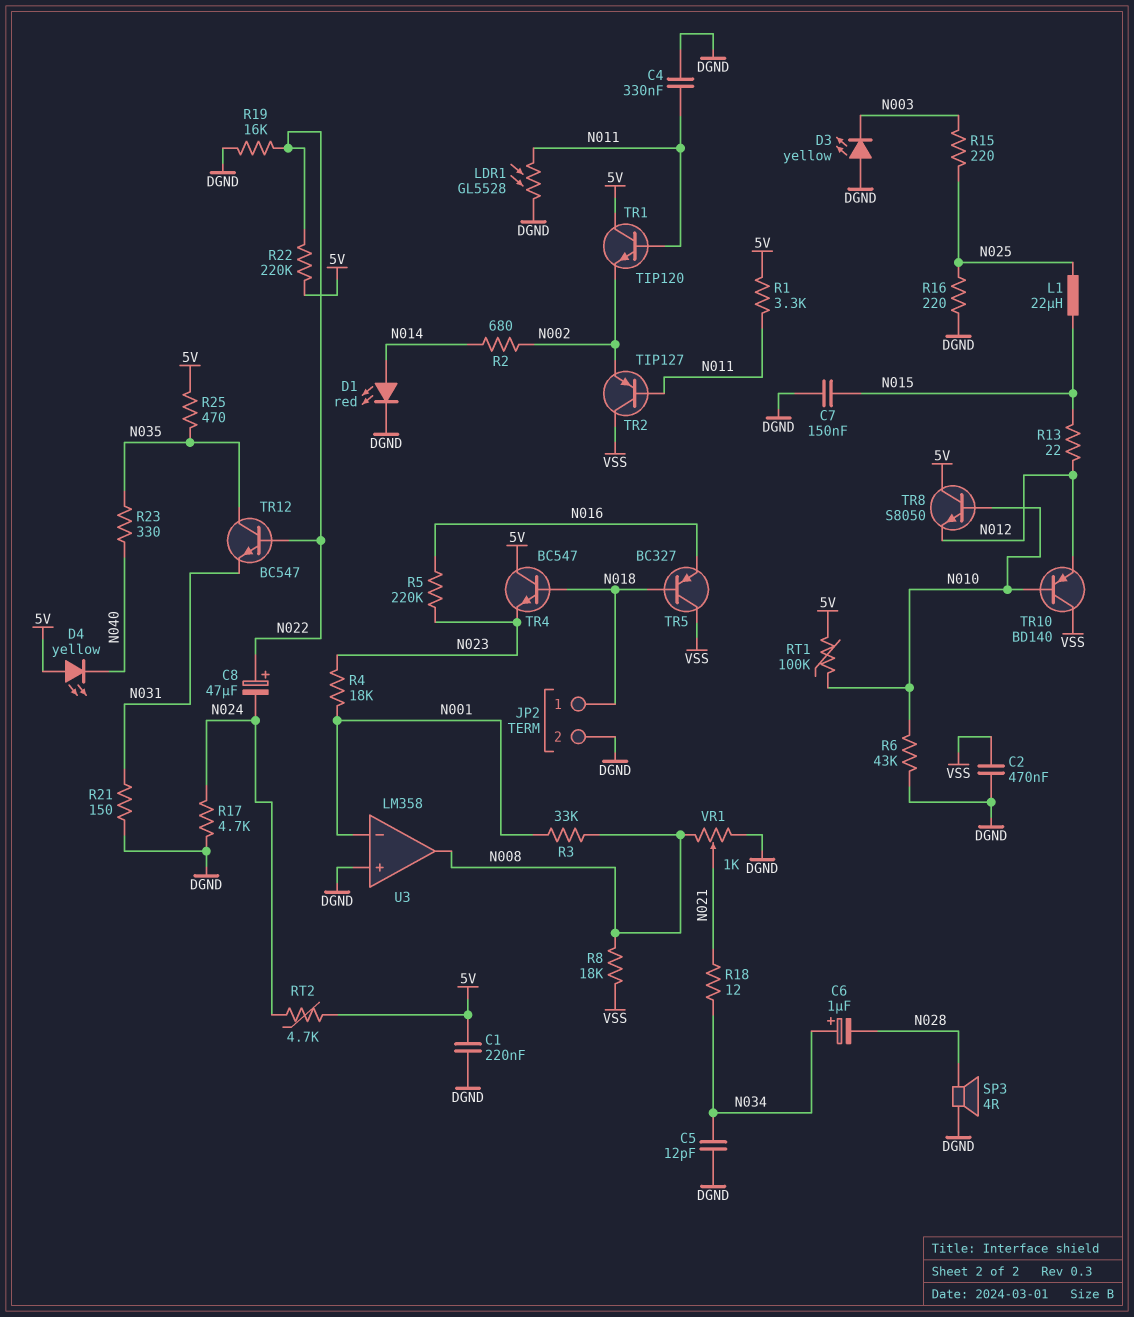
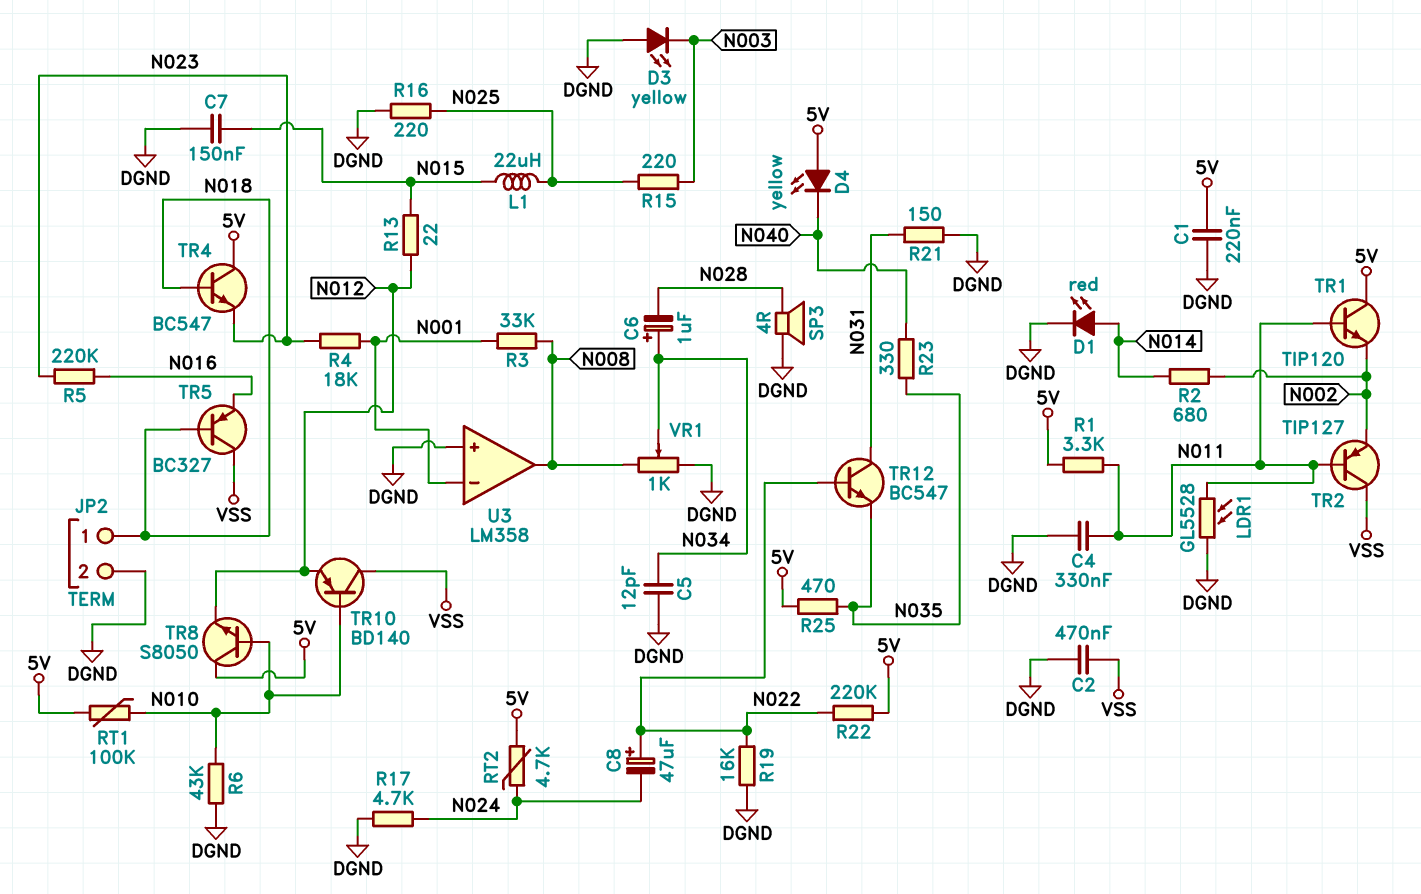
R8: 18k (N008, VSS) -> none
R18: 12 (N021, N034) -> none
TR12: NPN BC547 (B N022, C N035, E N031) -> NPN BC547 (B N022, C N031, E N035)
VR1: 1k (DGND, N008, wiper N021) -> 1k (DGND, N008, wiper N034)

